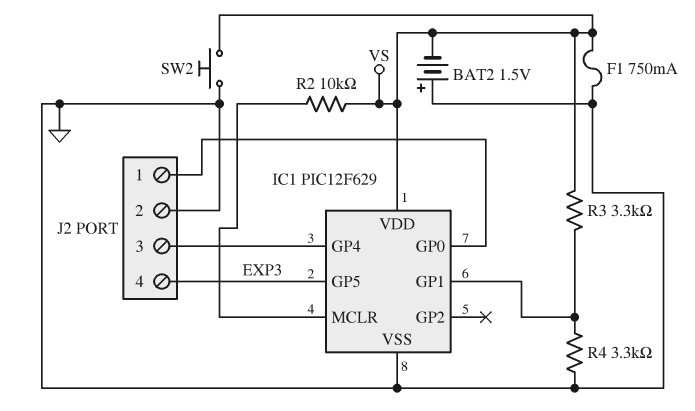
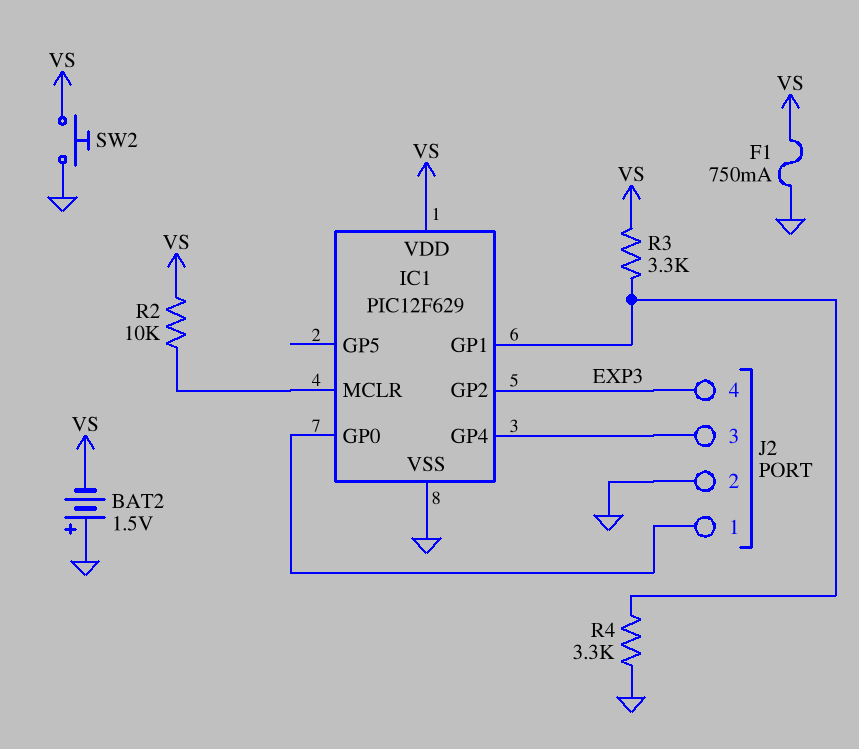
IC1 pin GP2: none -> EXP3
IC1 pin GP5: EXP3 -> none

